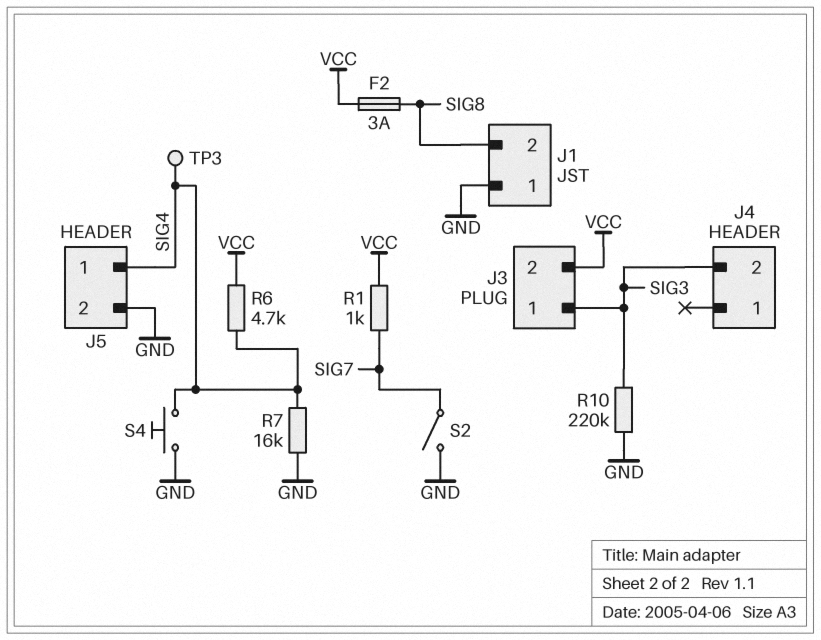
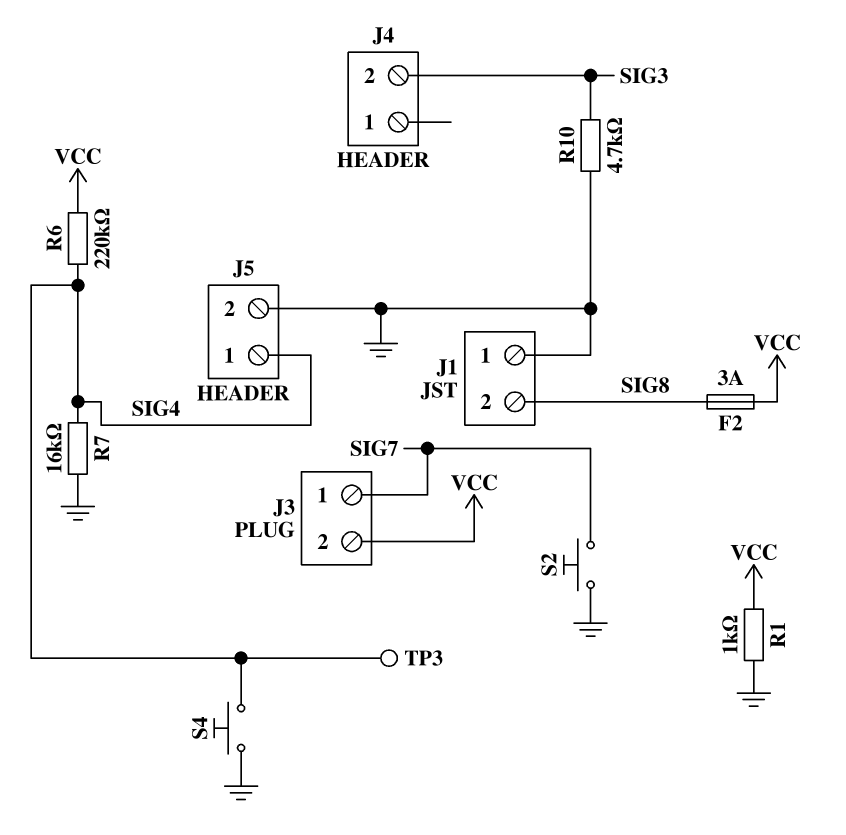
J3 pin 1: SIG3 -> SIG7
R1: 1k (SIG7, VCC) -> 1k (GND, VCC)
R6: 4.7k (SIG4, VCC) -> 220k (SIG4, VCC)
R10: 220k (GND, SIG3) -> 4.7k (GND, SIG3)
S2: switch (GND, SIG7) -> button (GND, SIG7)

